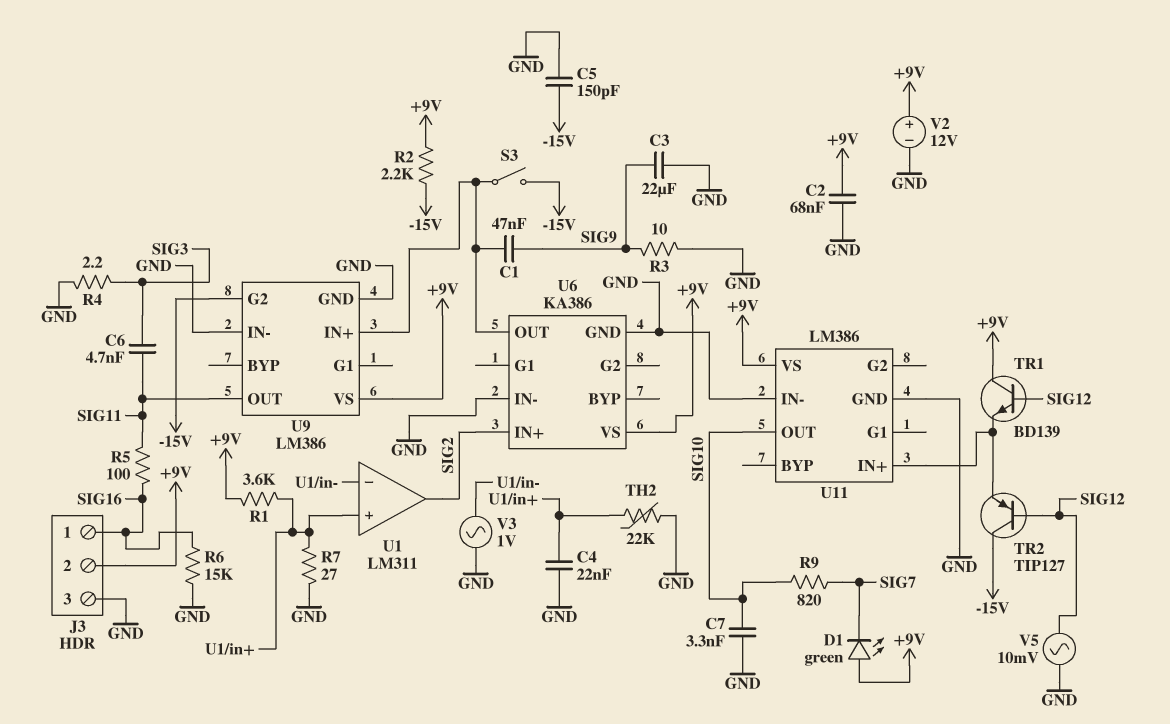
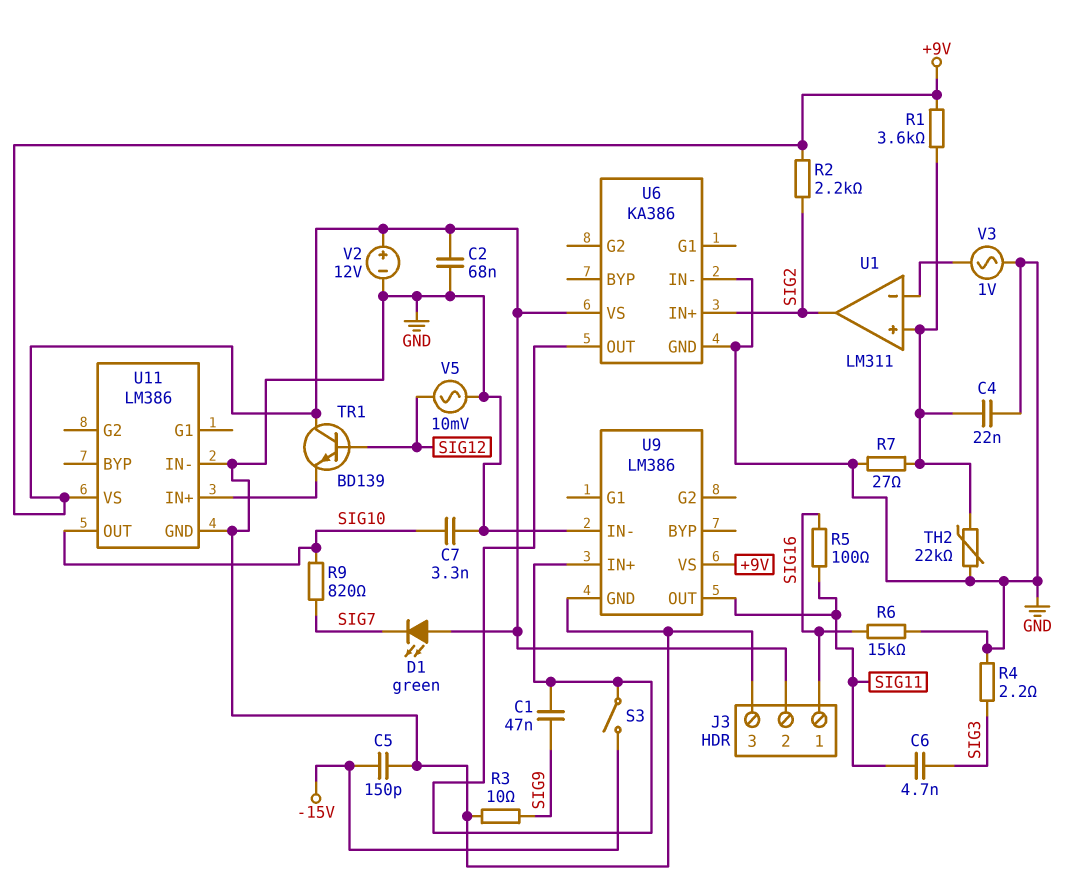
C3: 22uF (GND, SIG9) -> none
R2: 2.2k (+9V, -15V) -> 2.2k (+9V, SIG2)
TR2: PNP TIP127 (B SIG12, C -15V, E U11/IN+) -> none
U9 pin G2: -15V -> none

